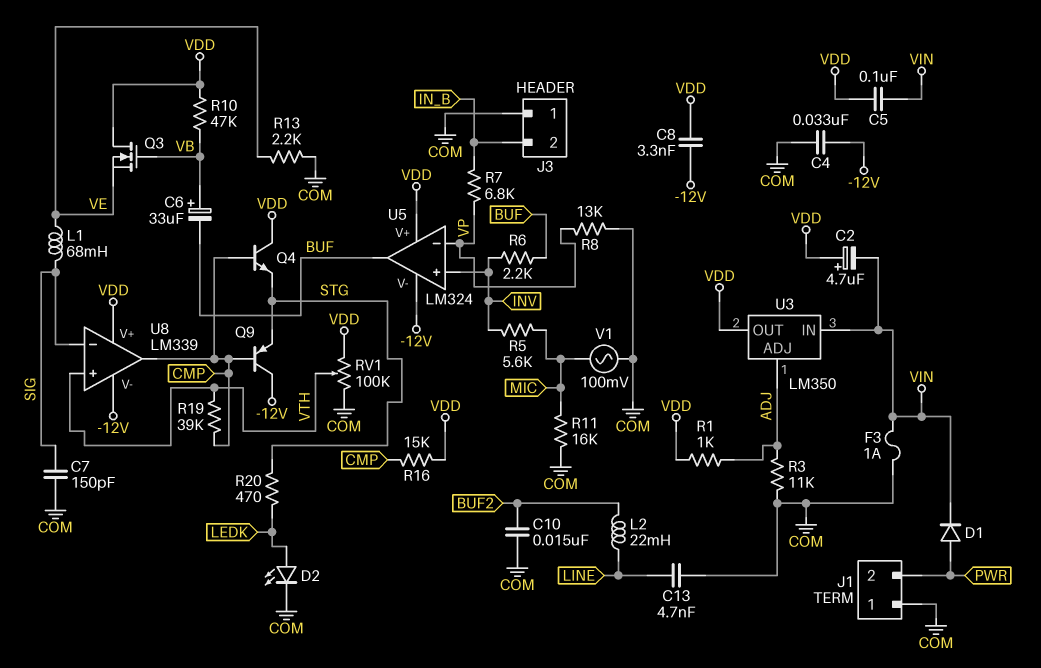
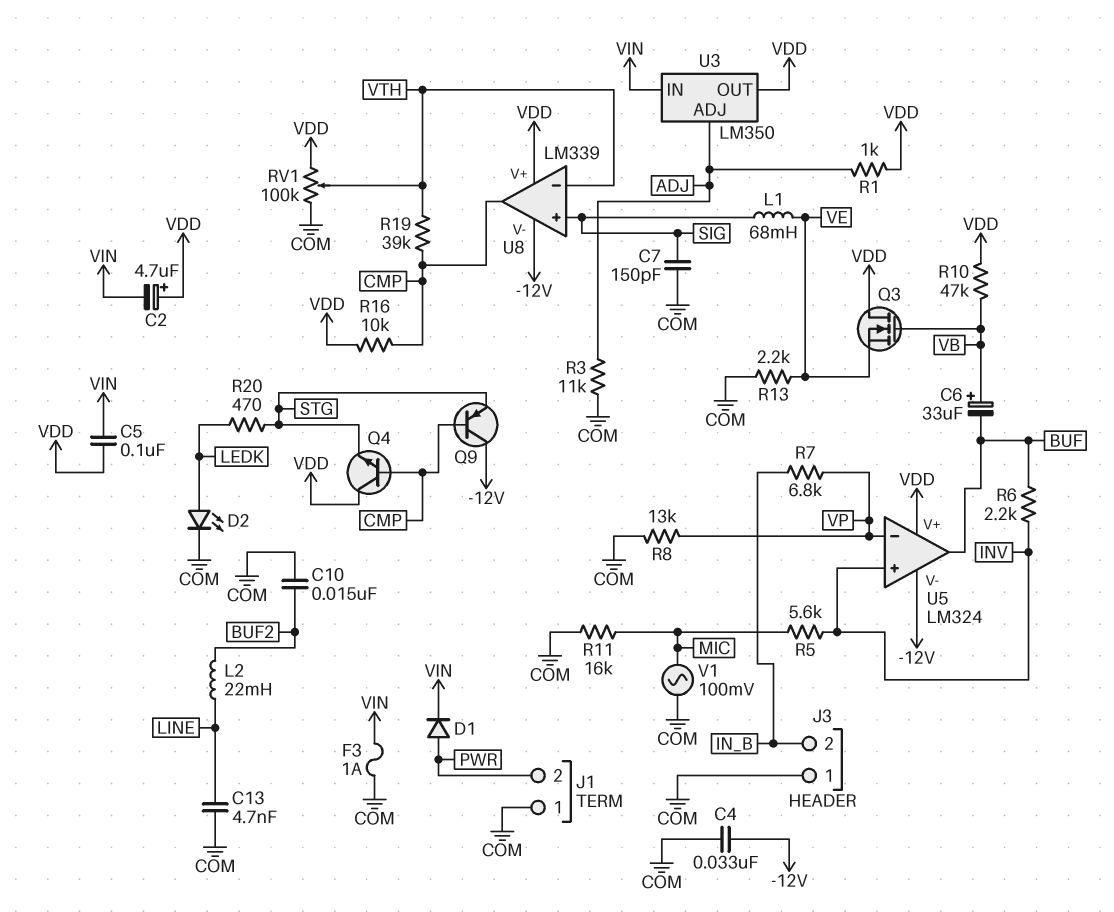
C8: 3.3nF (-12V, VDD) -> none
R16: 15k (CMP, VDD) -> 10k (CMP, VDD)
U8 pin in+: VTH -> SIG
U8 pin in-: SIG -> VTH

